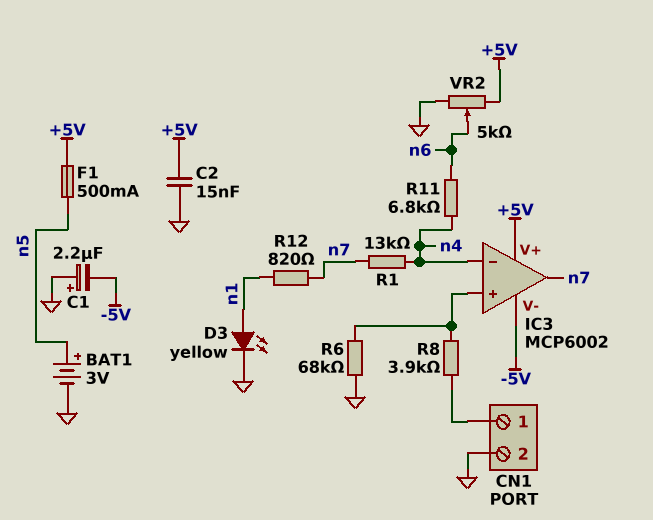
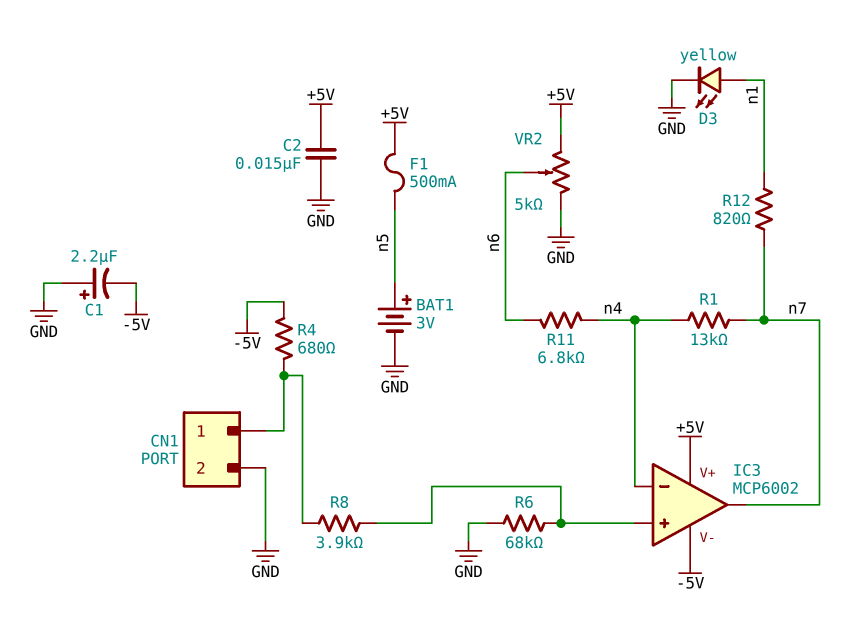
R4: none -> 680 (-5V, CN1/1)

